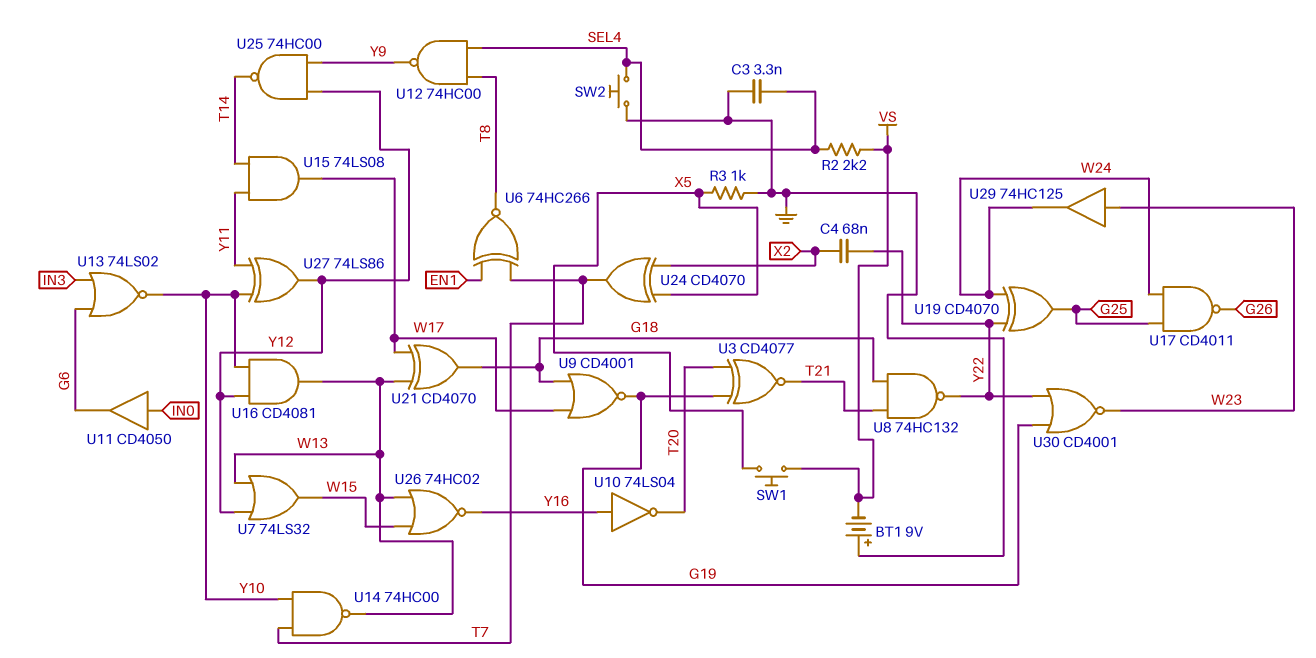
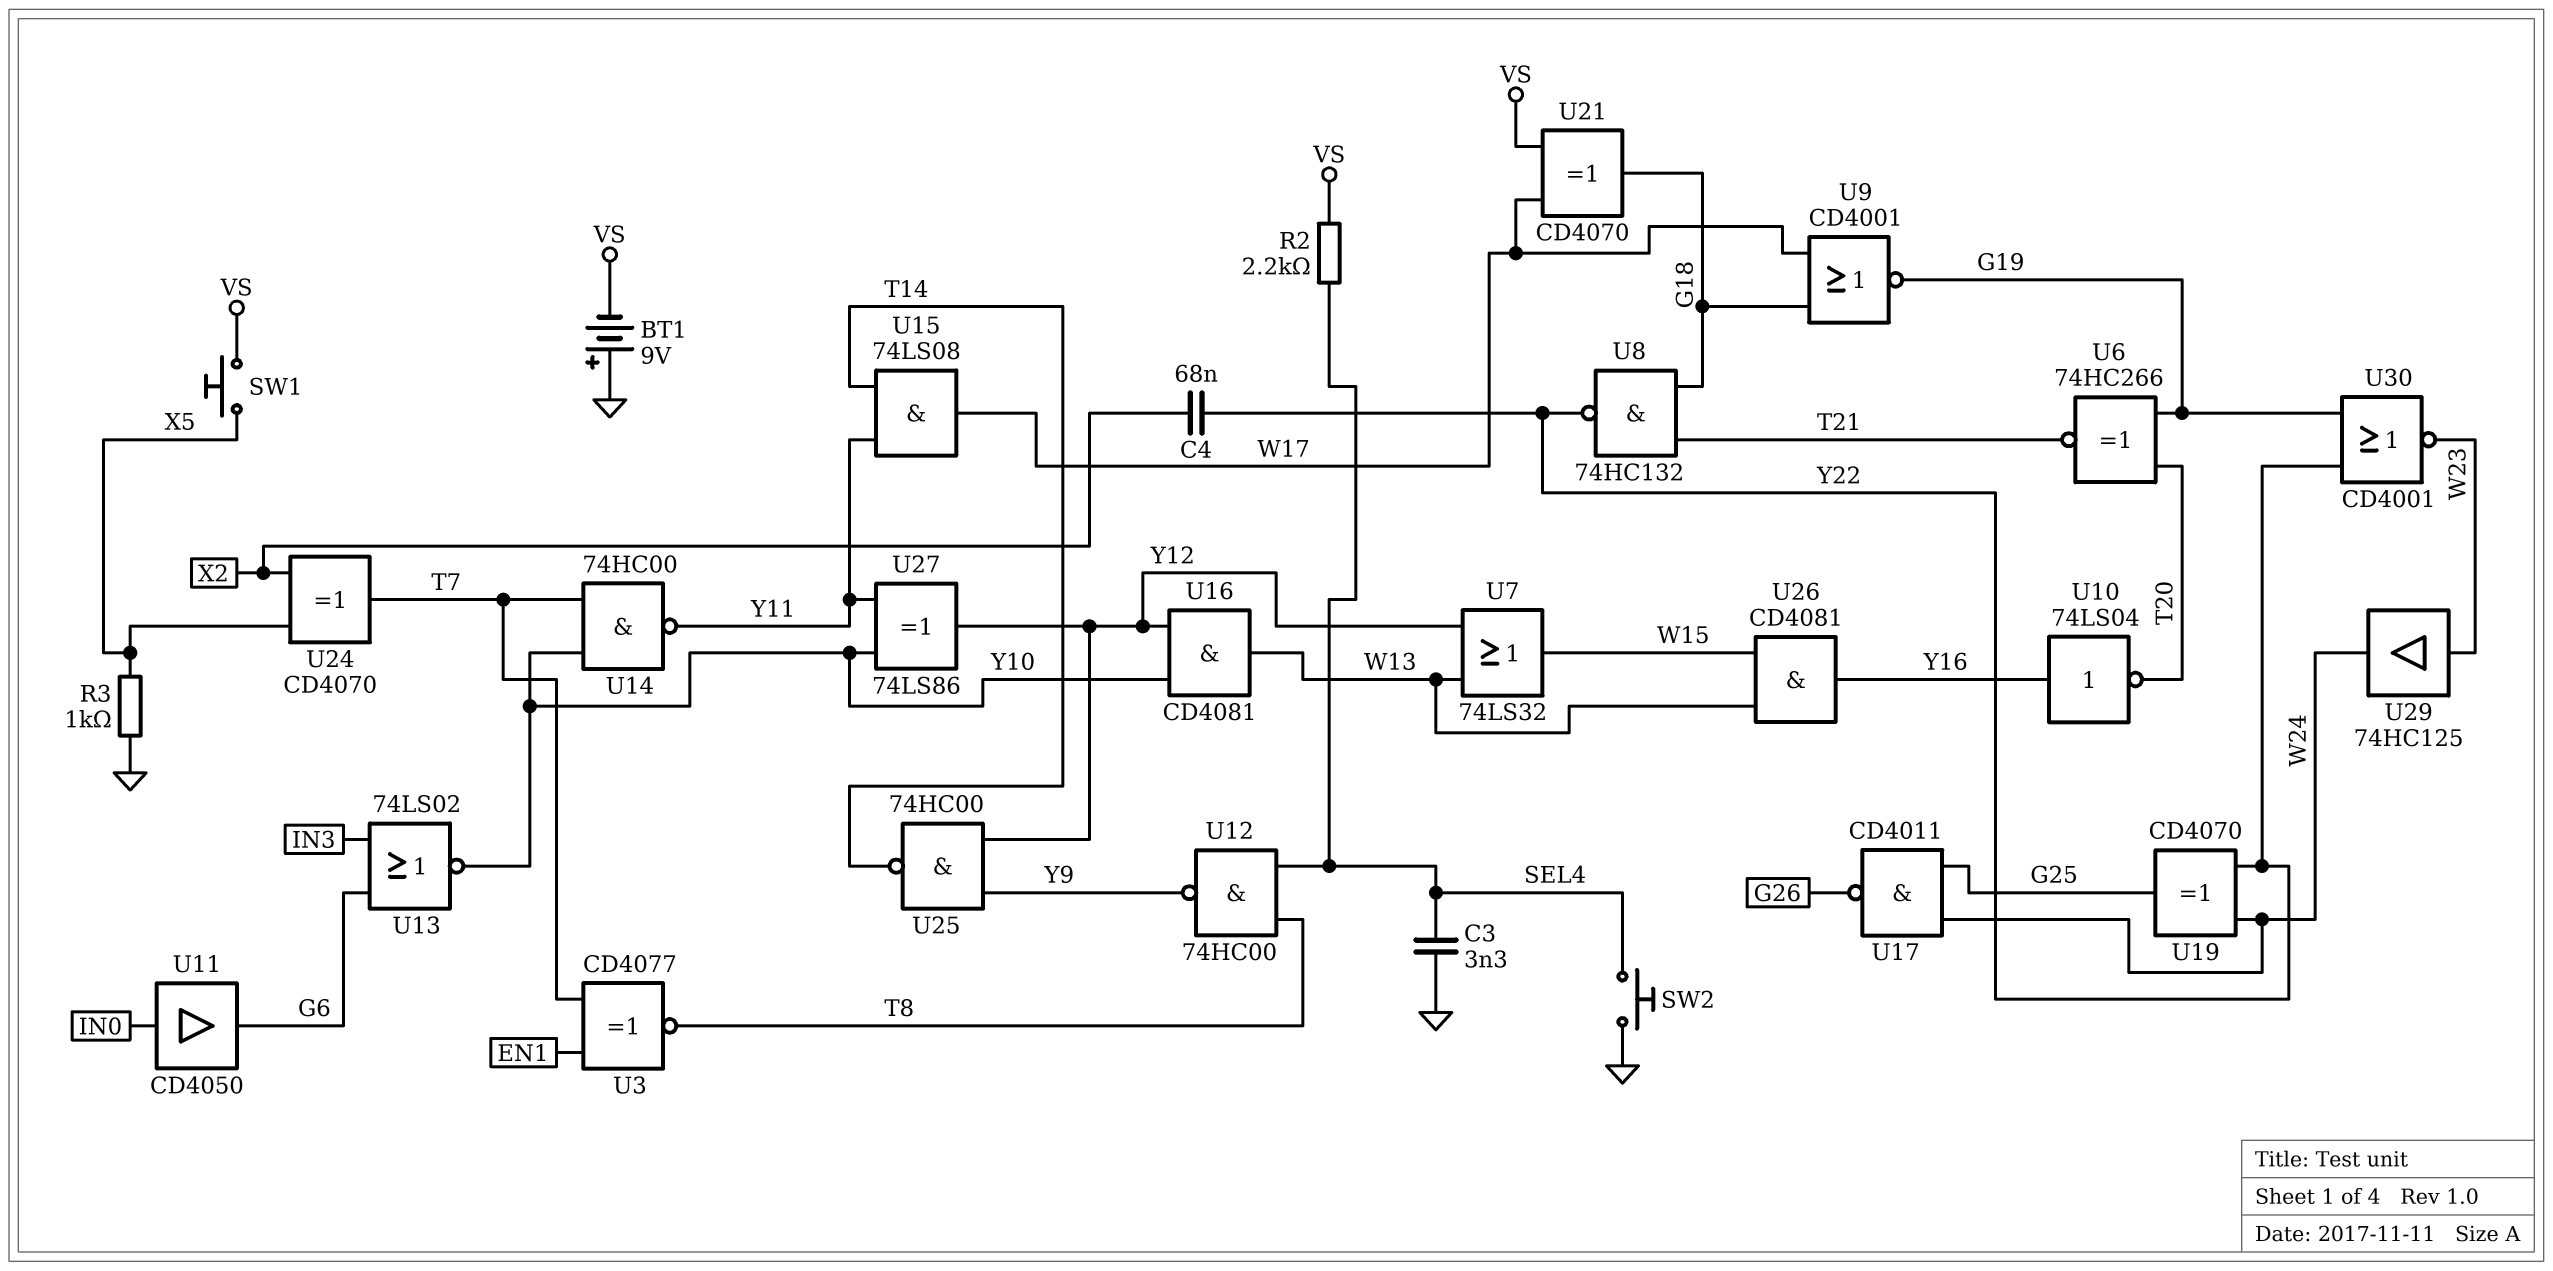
U3: XNOR CD4077 (in G19, in T20, out T21) -> XNOR CD4077 (in EN1, in T7, out T8)
U6: XNOR 74HC266 (in EN1, in T7, out T8) -> XNOR 74HC266 (in G19, in T20, out T21)
U14: NAND 74HC00 (in T7, in Y10, out W13) -> NAND 74HC00 (in T7, in Y10, out Y11)
U21: XOR CD4070 (in W13, in W17, out G18) -> XOR CD4070 (in VS, in W17, out G18)
U26: NOR 74HC02 (in W13, in W15, out Y16) -> AND CD4081 (in W13, in W15, out Y16)

